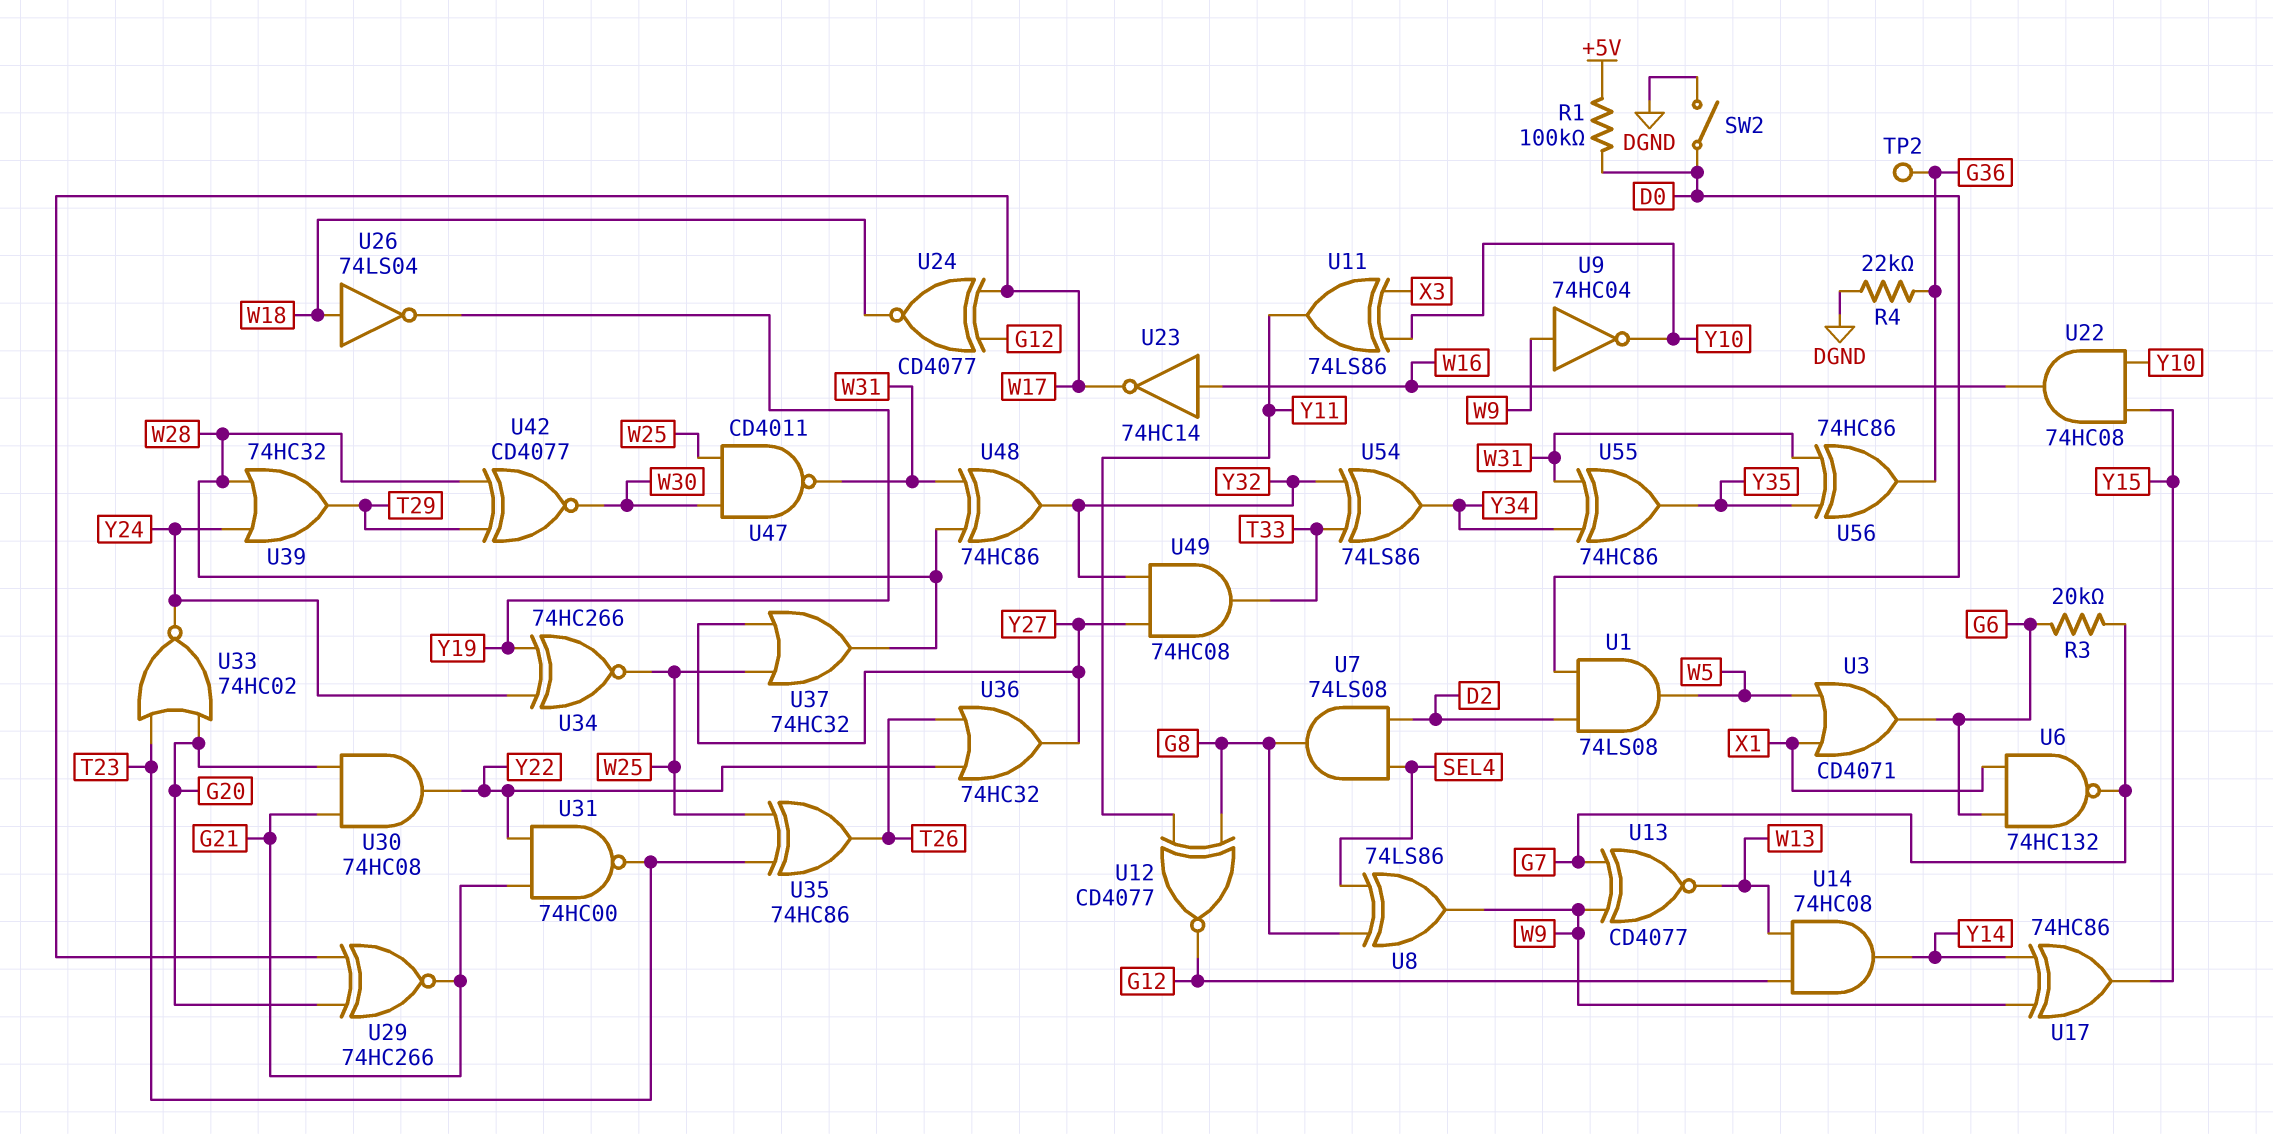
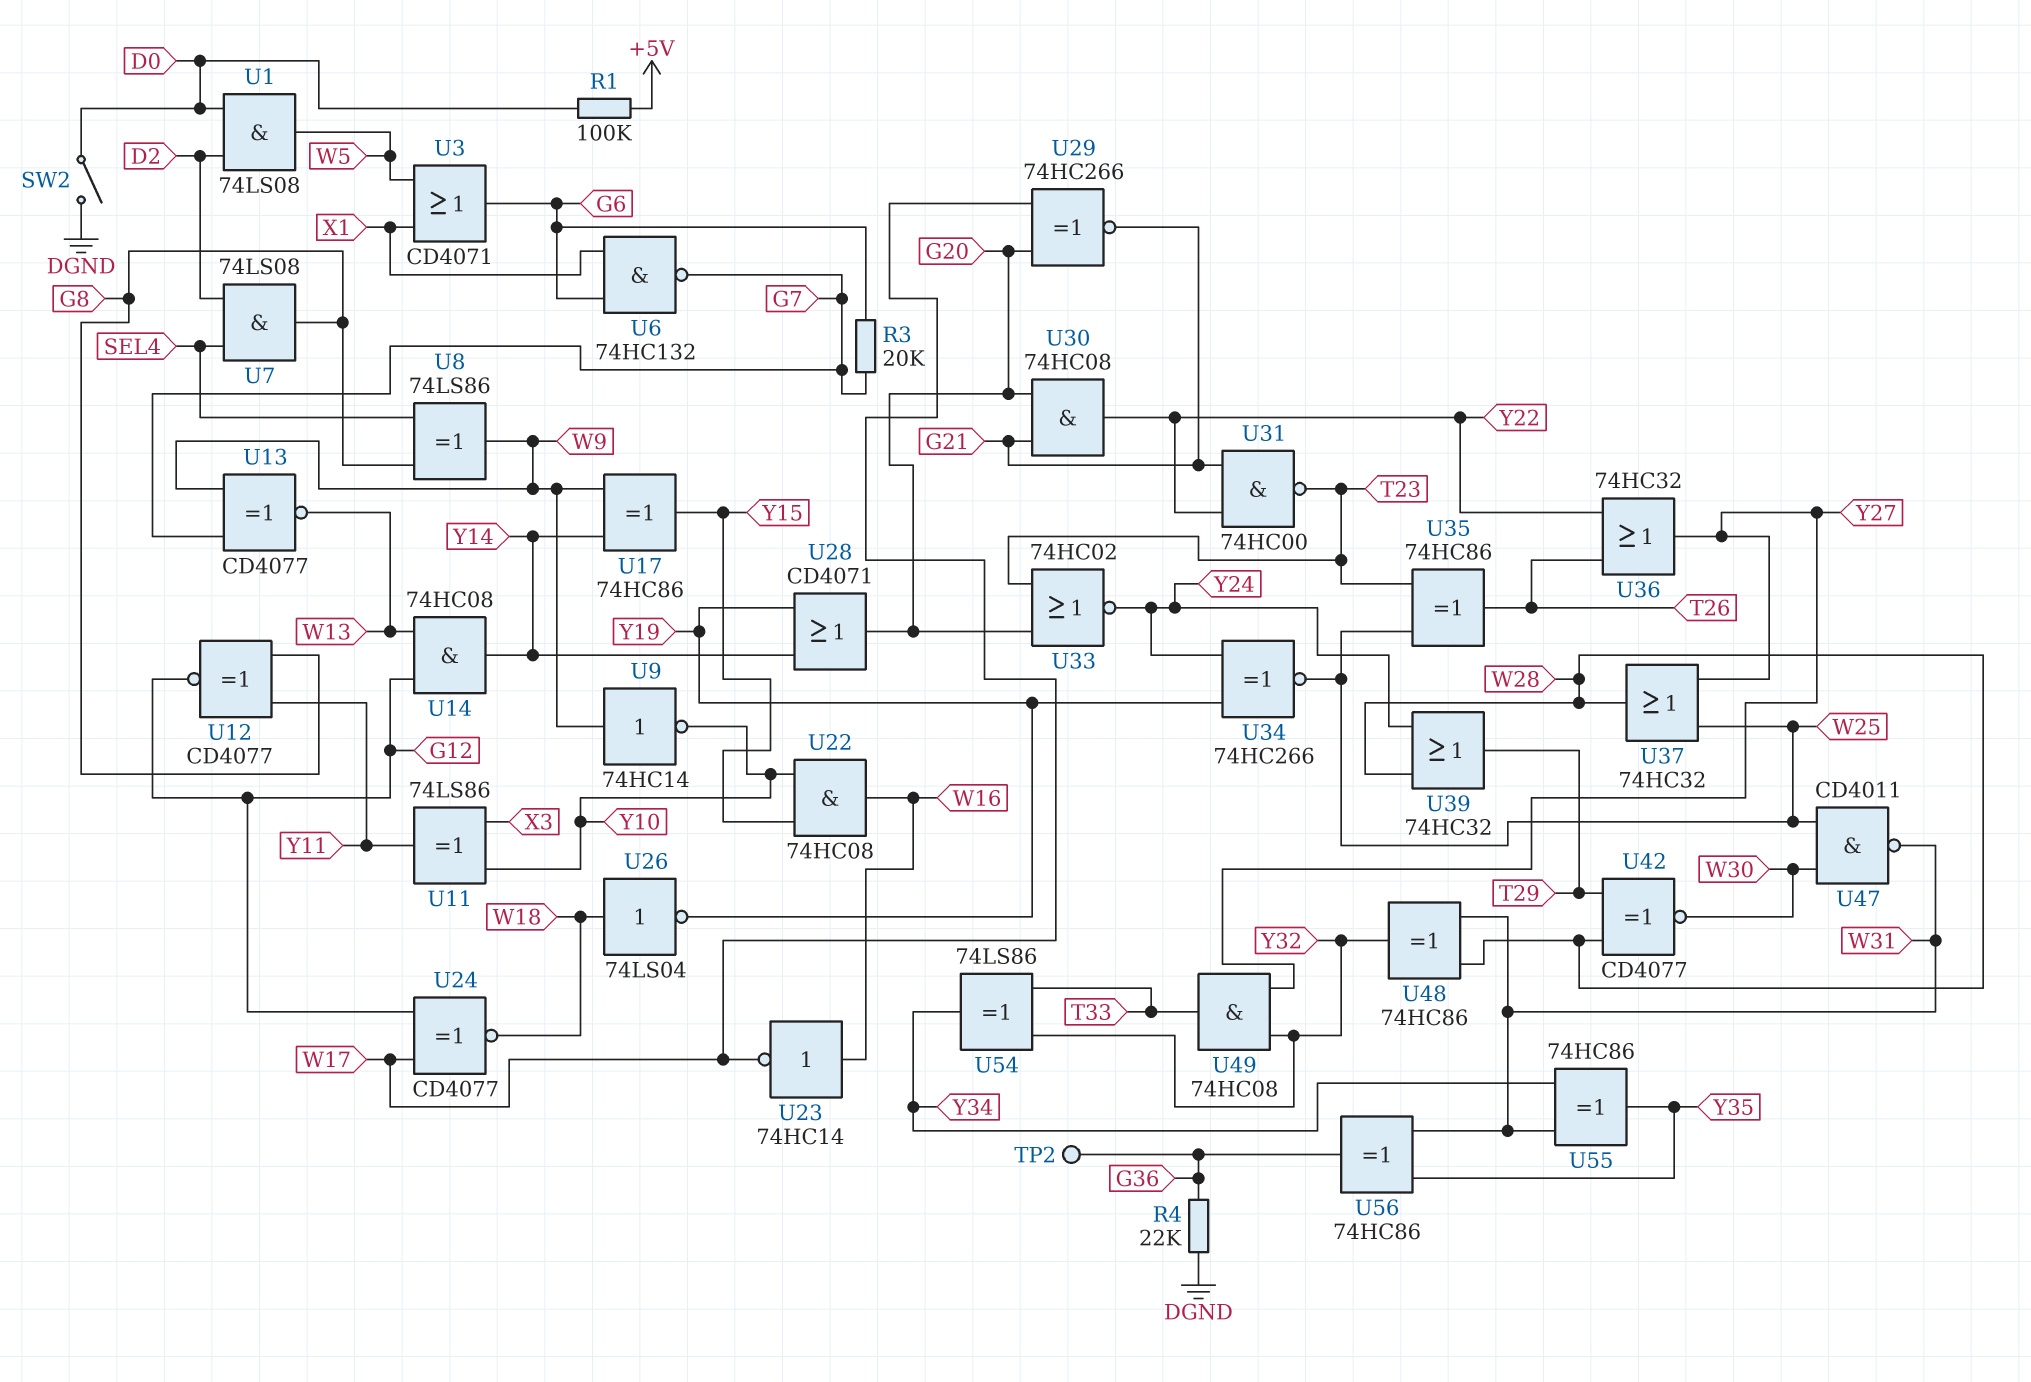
U9: NOT 74HC04 (in W9, out Y10) -> NOT 74HC14 (in W9, out Y10)
U28: none -> OR CD4071 (in Y14, in Y19, out G20)

